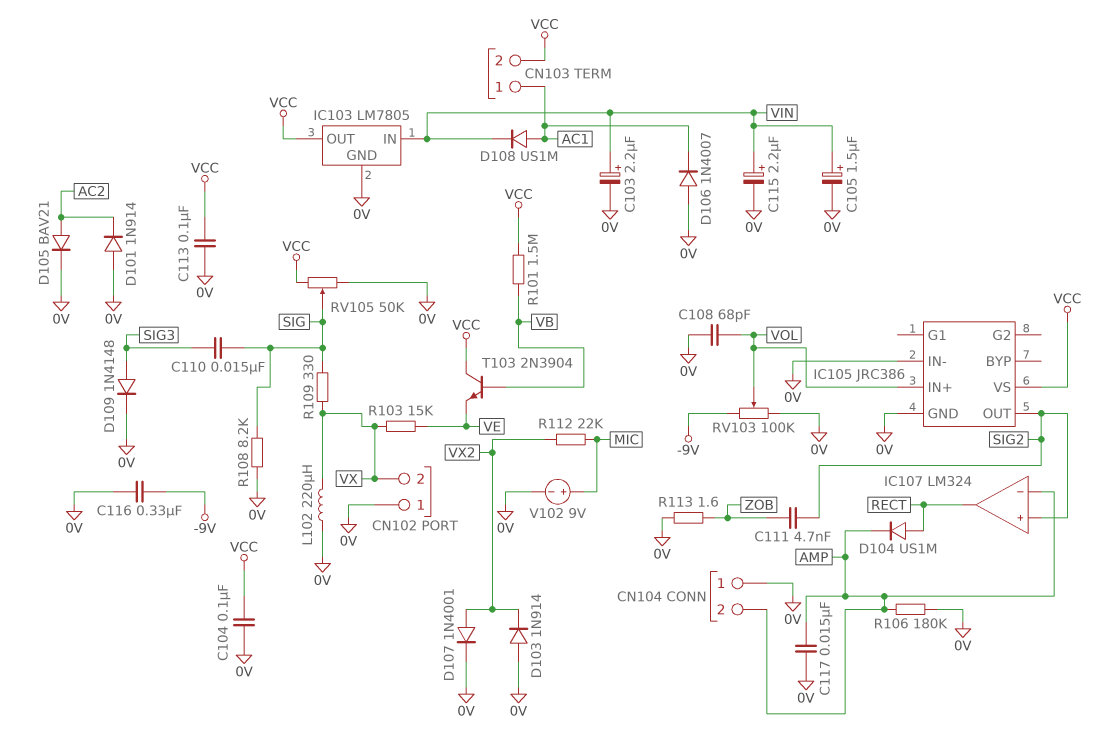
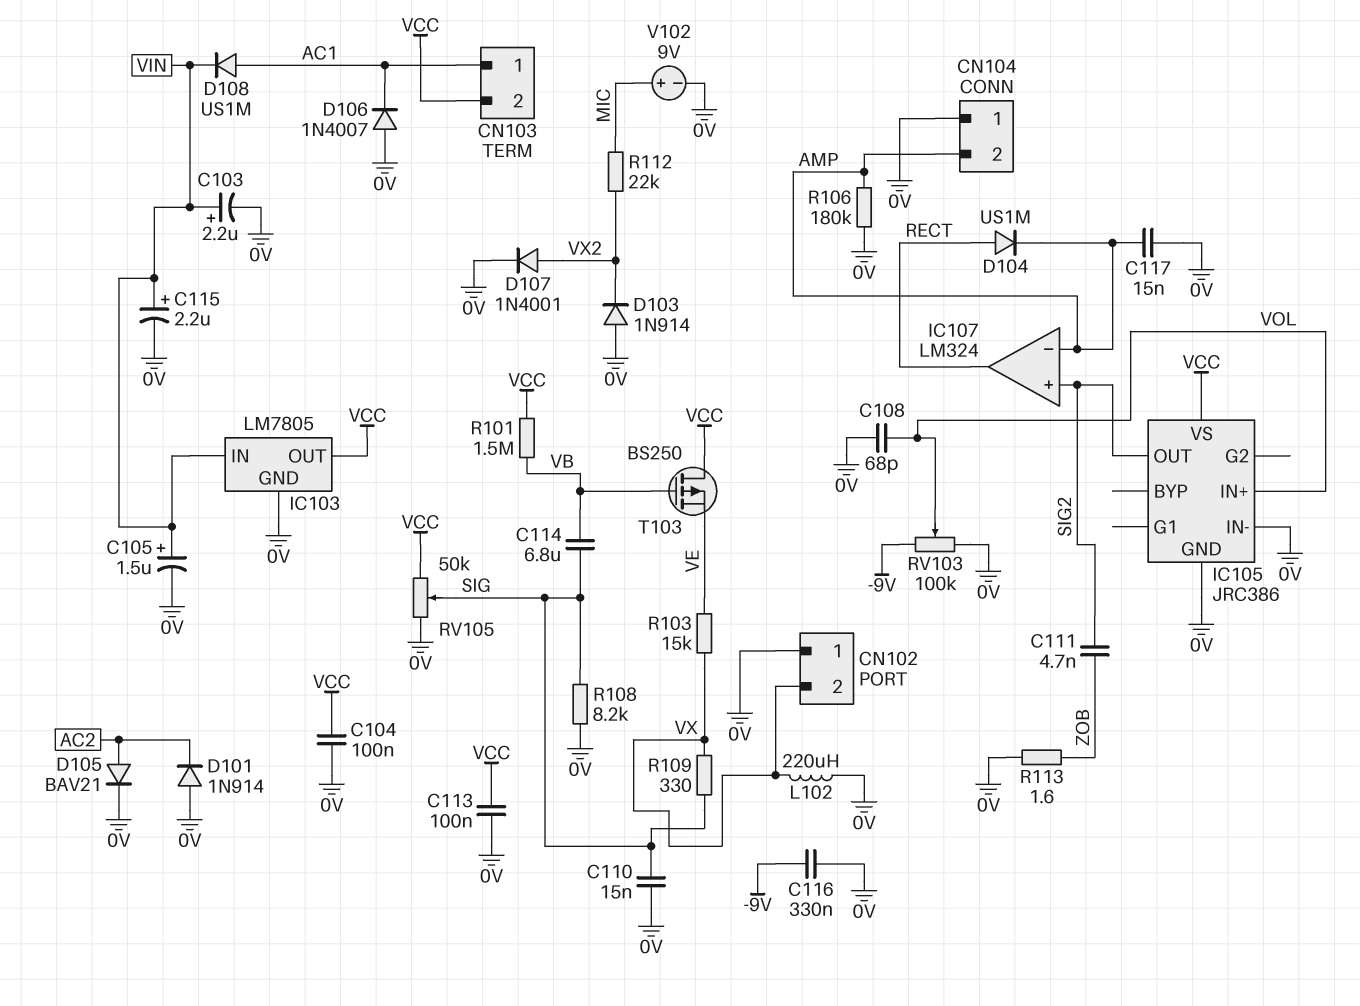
C110: 15nF (SIG, SIG3) -> 15nF (0V, SIG)
C114: none -> 6.8uF (SIG, VB)
D109: diode 1N4148 (A SIG3, K 0V) -> none
T103: NPN 2N3904 (B VB, C VCC, E VE) -> PMOS BS250 (G VB, D VCC, S VE)

